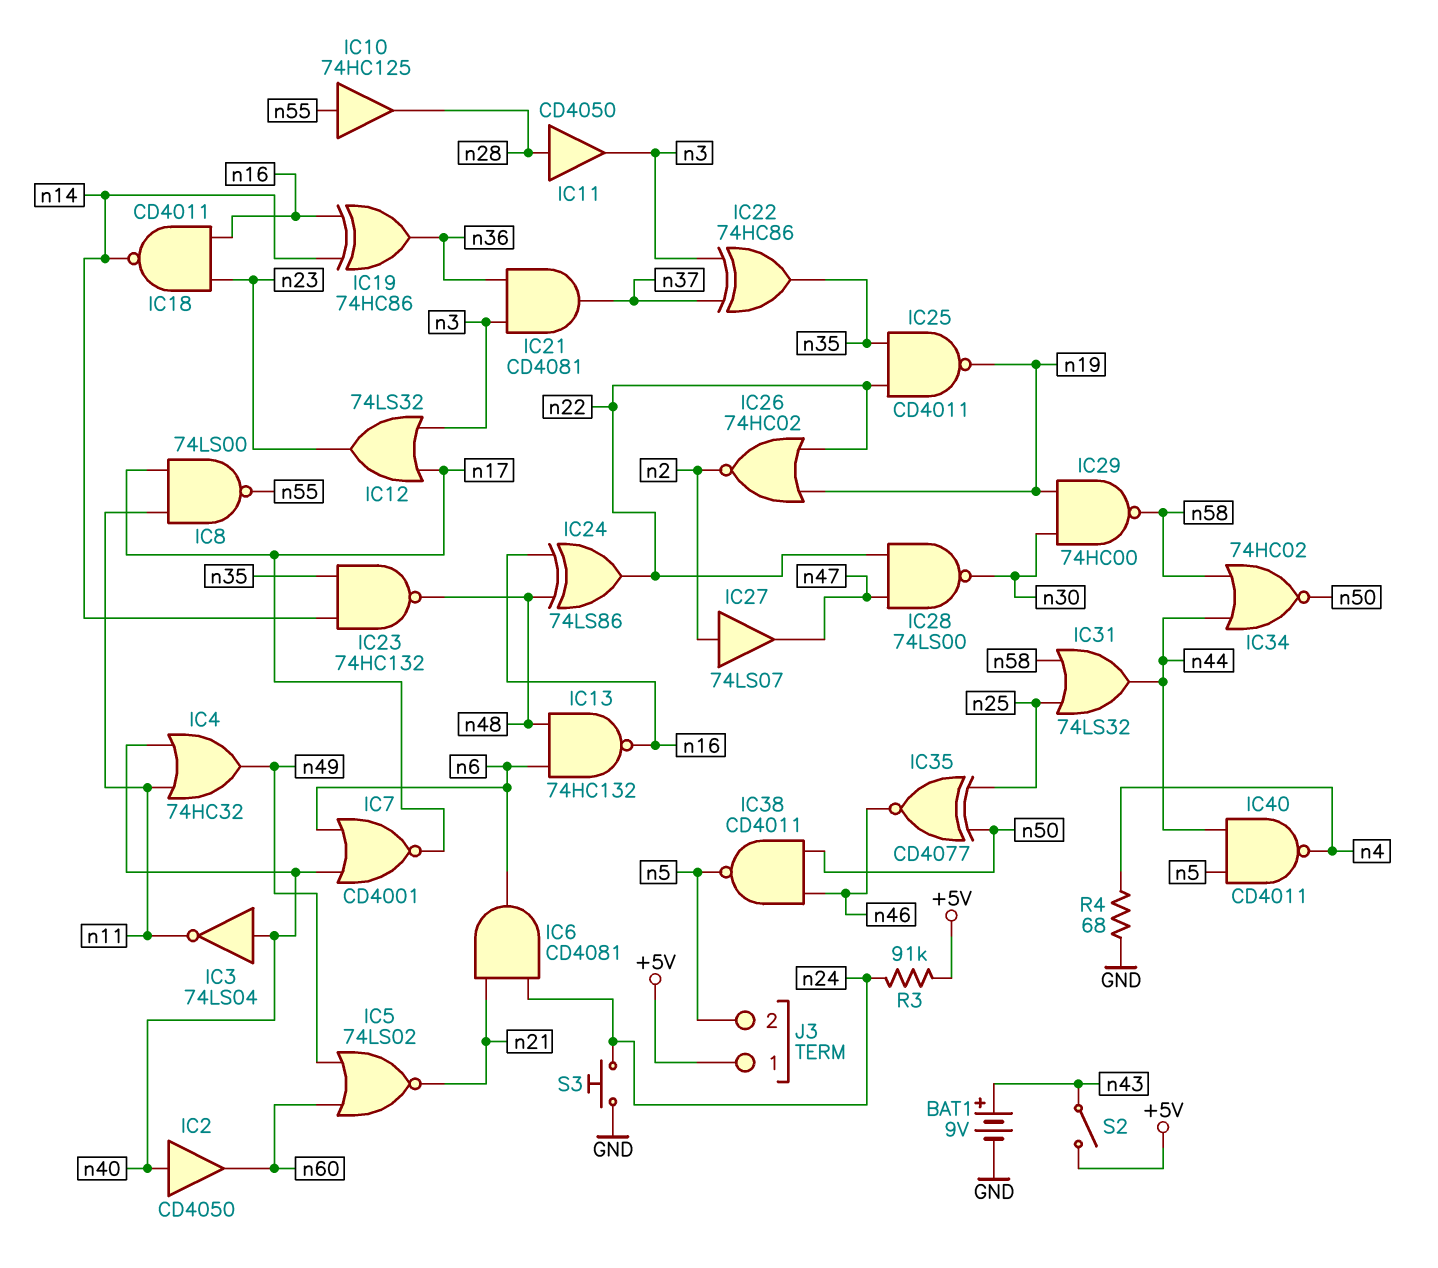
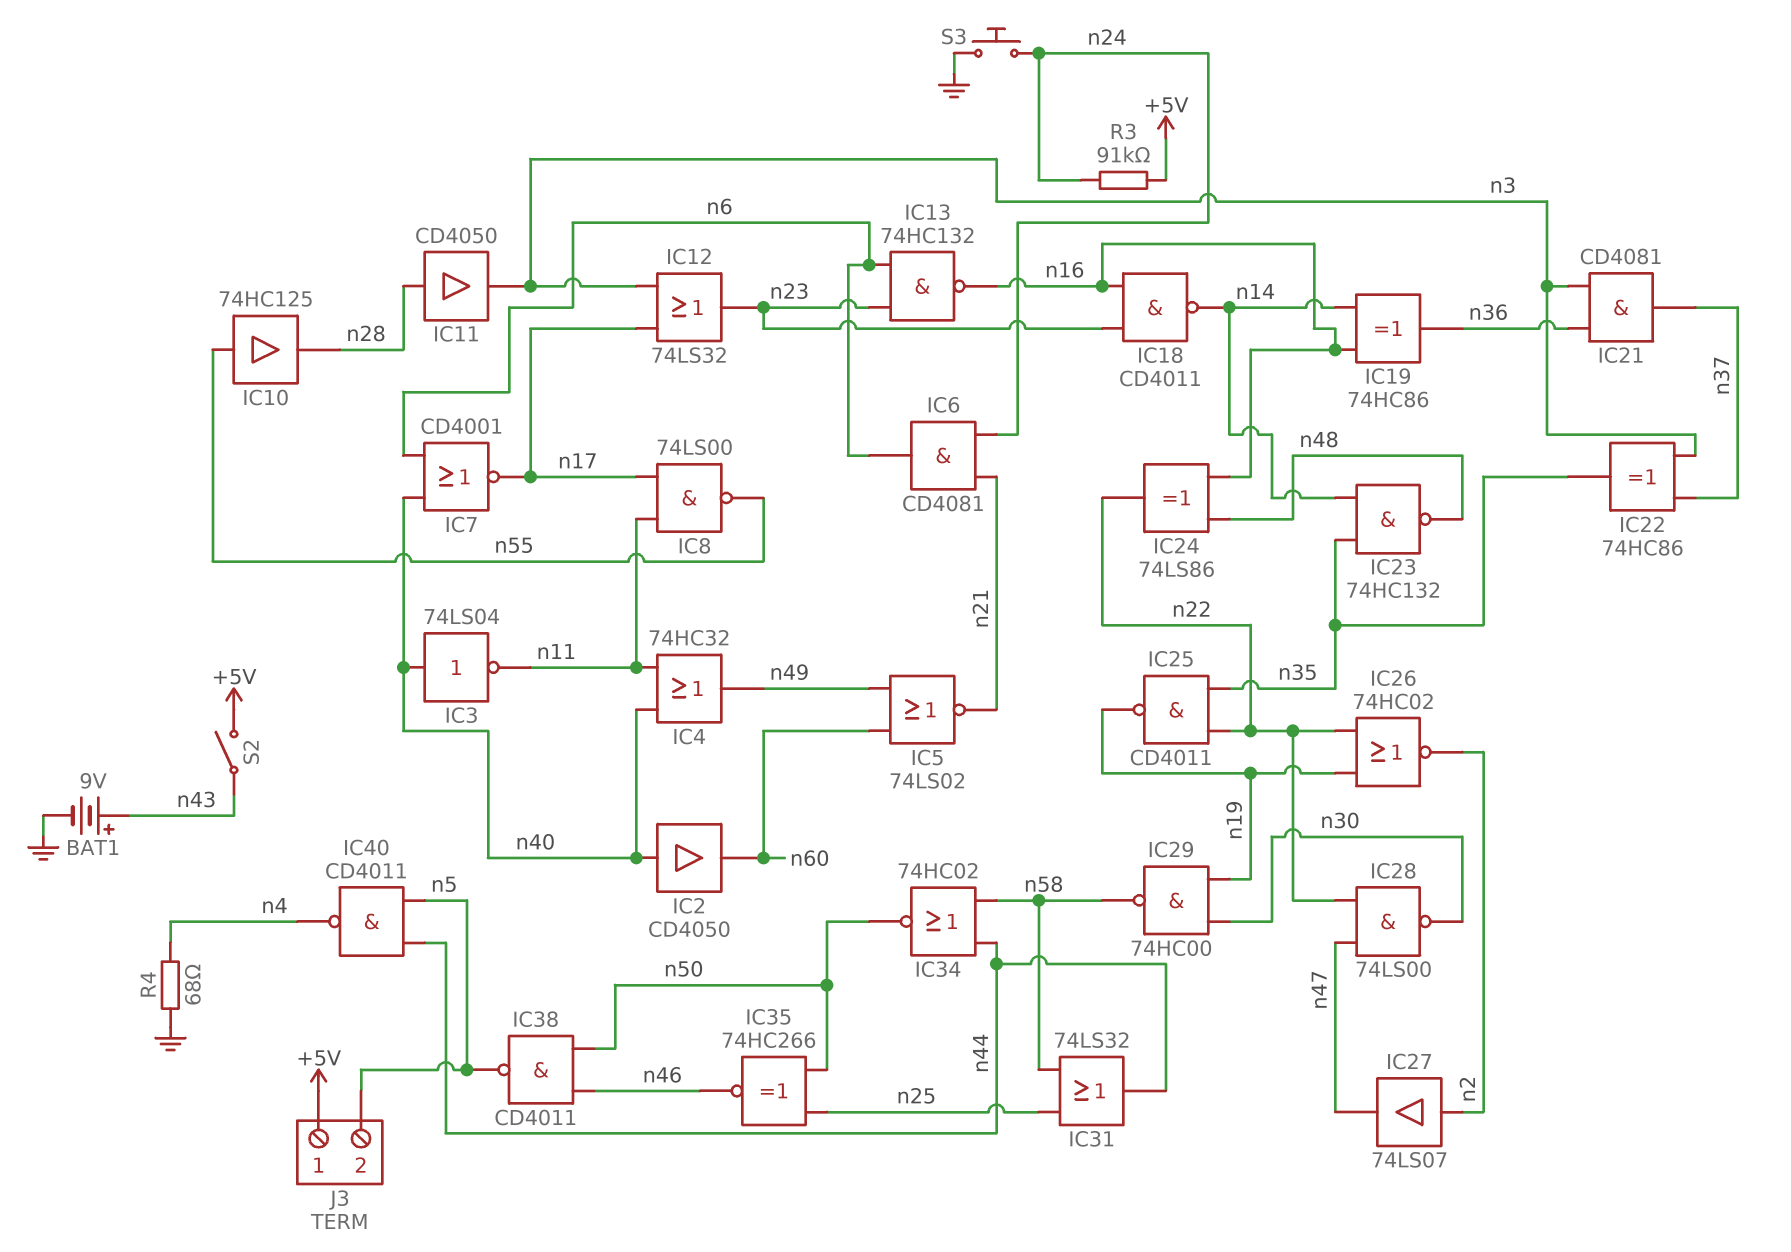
IC13: NAND 74HC132 (in n6, in n48, out n16) -> NAND 74HC132 (in n6, in n23, out n16)
IC35: XNOR CD4077 (in n25, in n50, out n46) -> XNOR 74HC266 (in n25, in n50, out n46)

